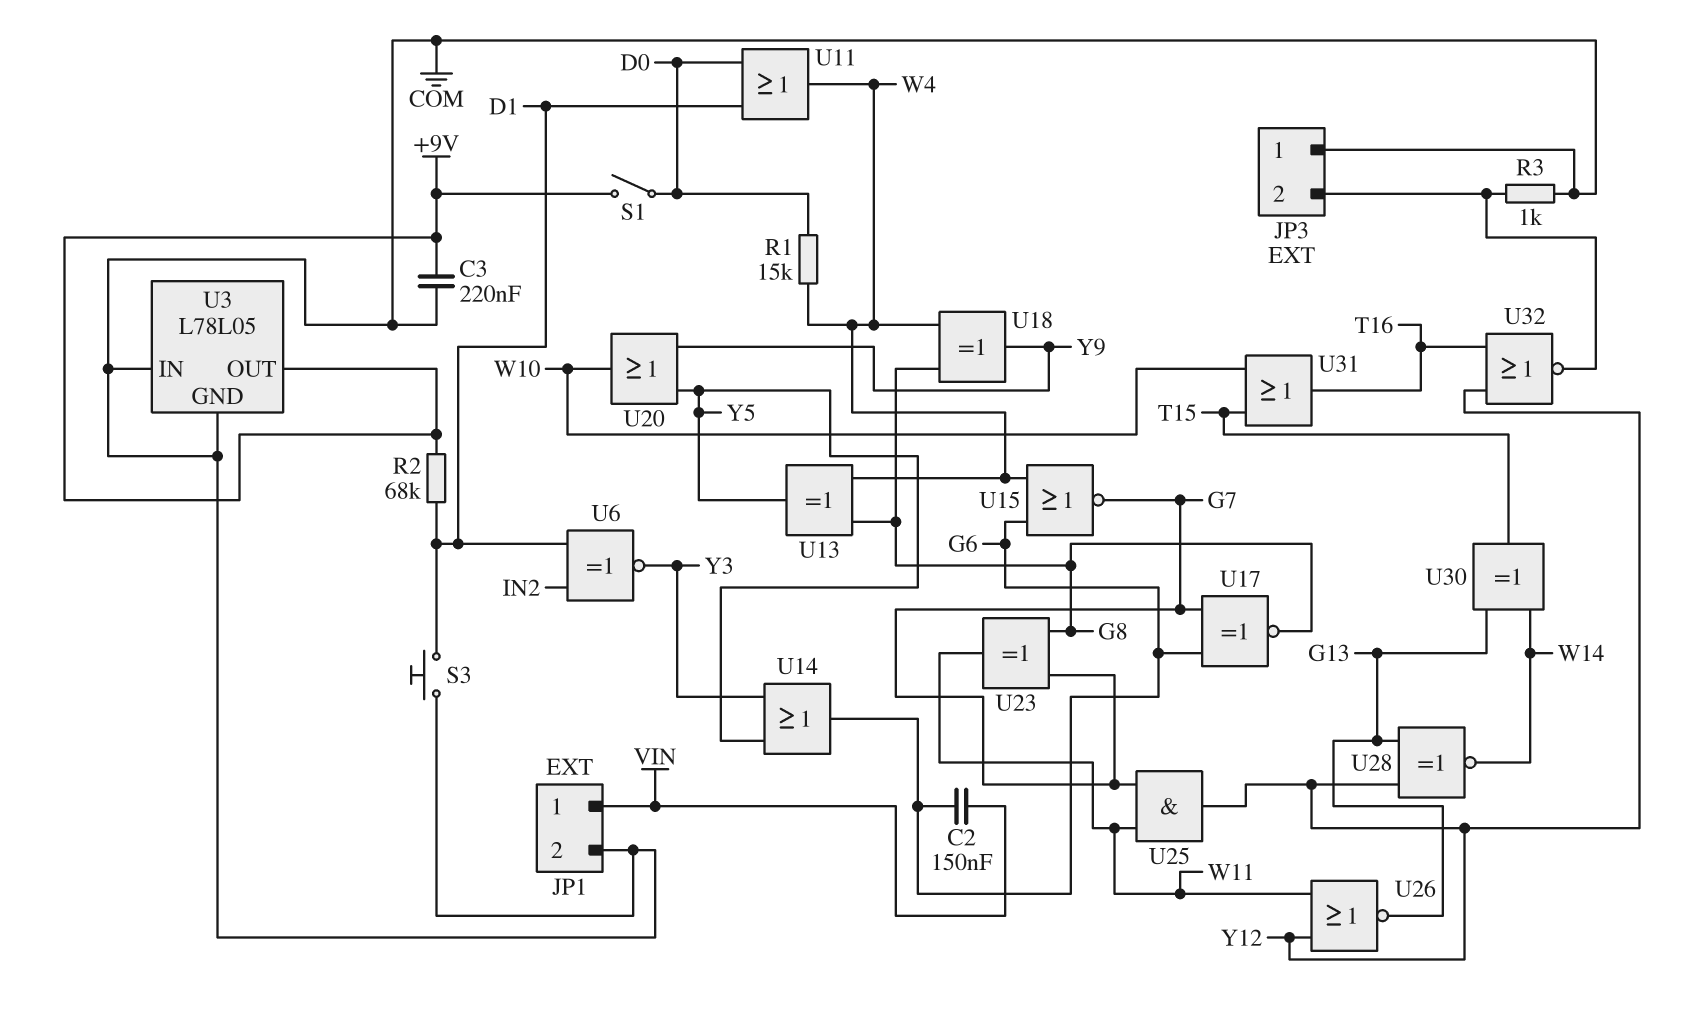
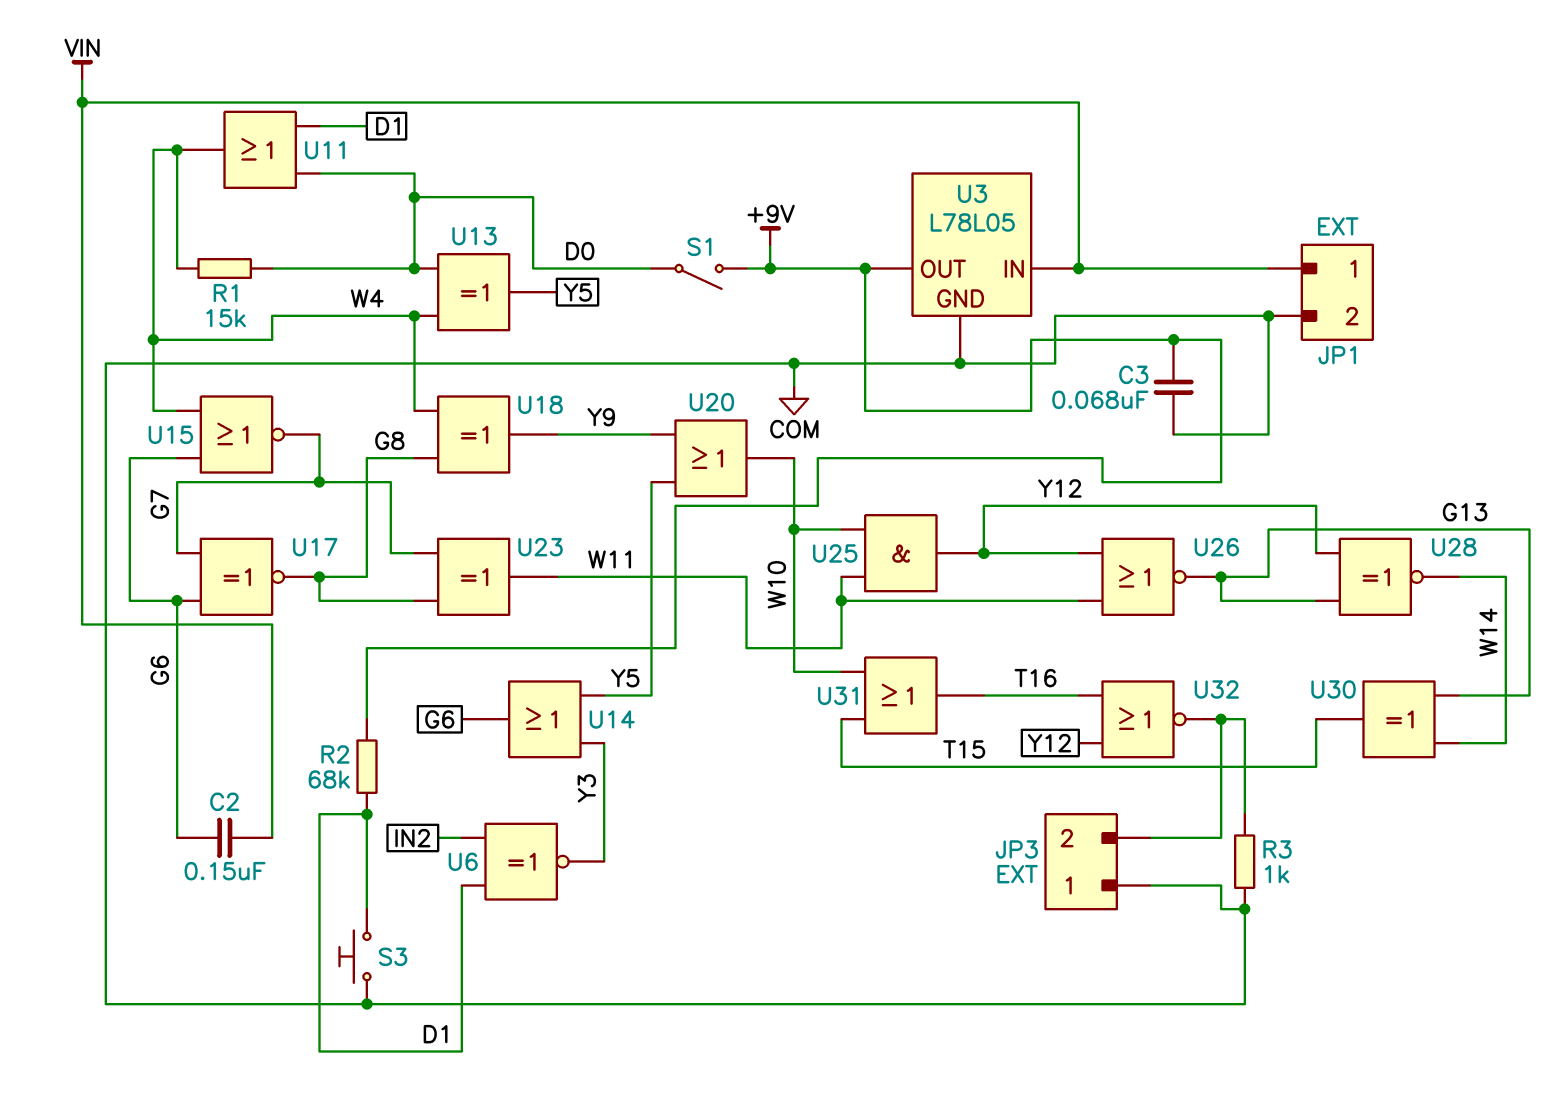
C3: 220nF (+9V, COM) -> 68nF (+9V, COM)
U3 pin IN: COM -> VIN
U13: XOR (in G8, in W4, out Y5) -> XOR (in D0, in W4, out Y5)
U25: AND (in G7, in W11, out Y12) -> AND (in W10, in W11, out Y12)

